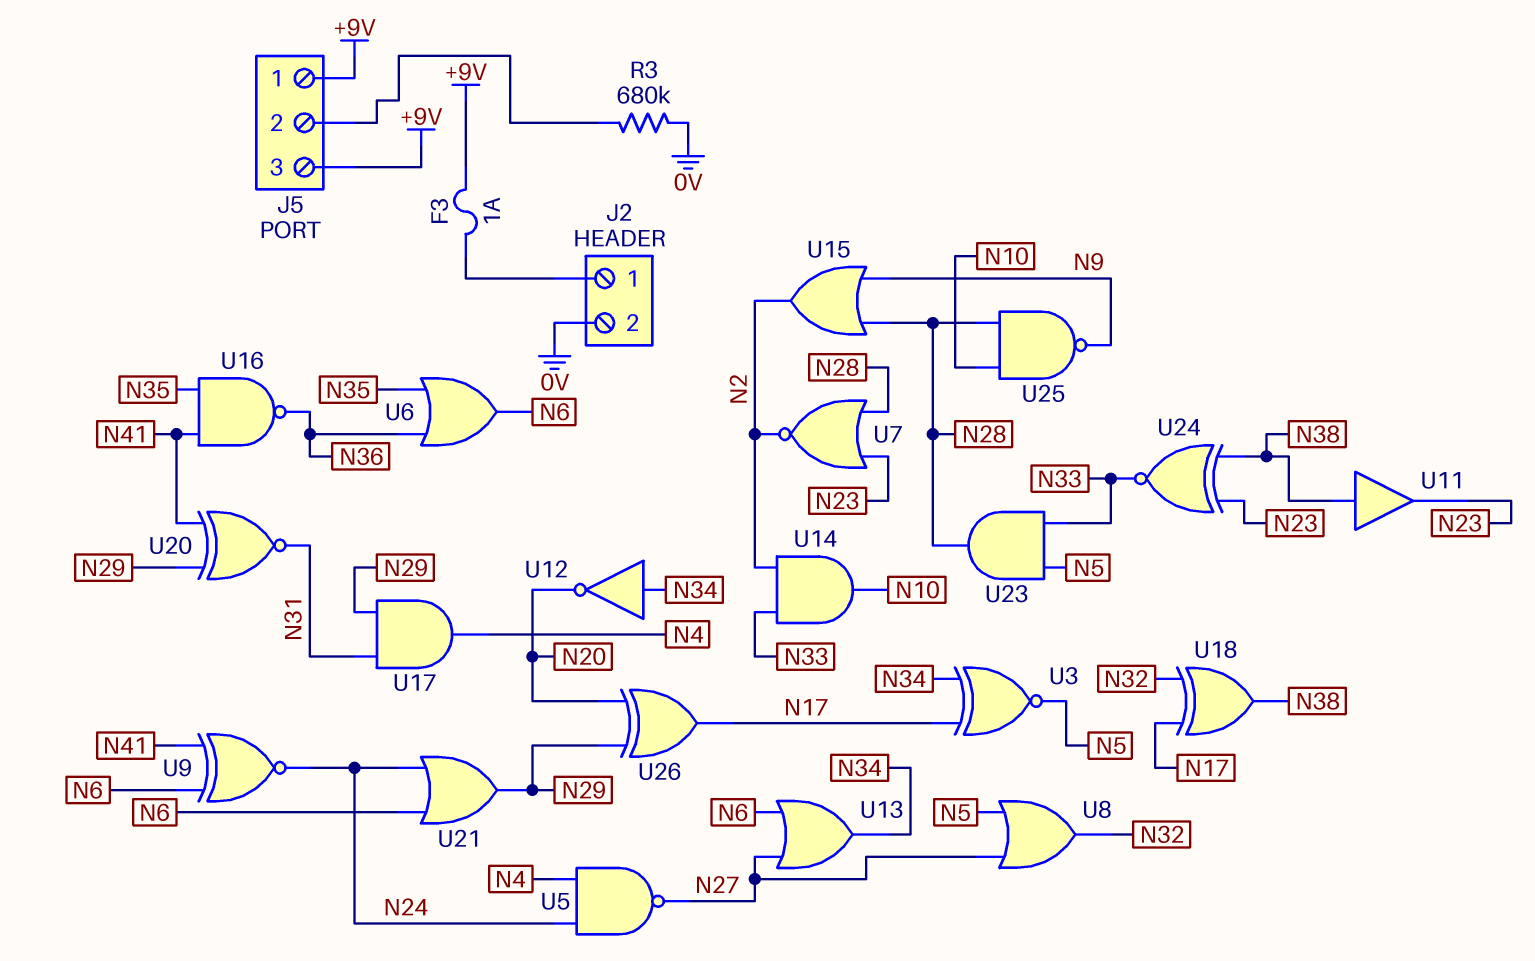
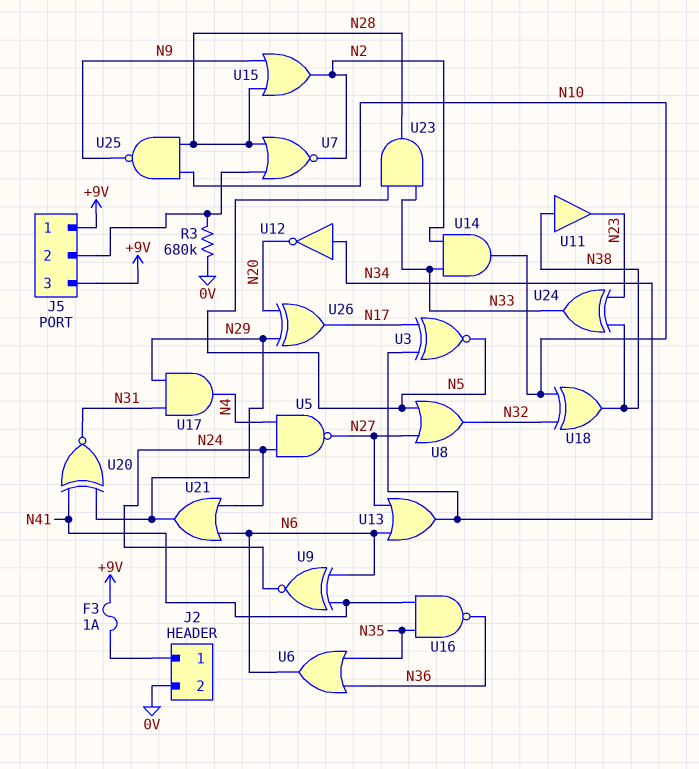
U7: NOR (in N23, in N28, out N2) -> NOR (in J5/2, in N28, out N2)
U18: XOR (in N17, in N32, out N38) -> XOR (in N10, in N32, out N38)
U24: XNOR (in N23, in N38, out N33) -> XOR (in N23, in N38, out N33)

